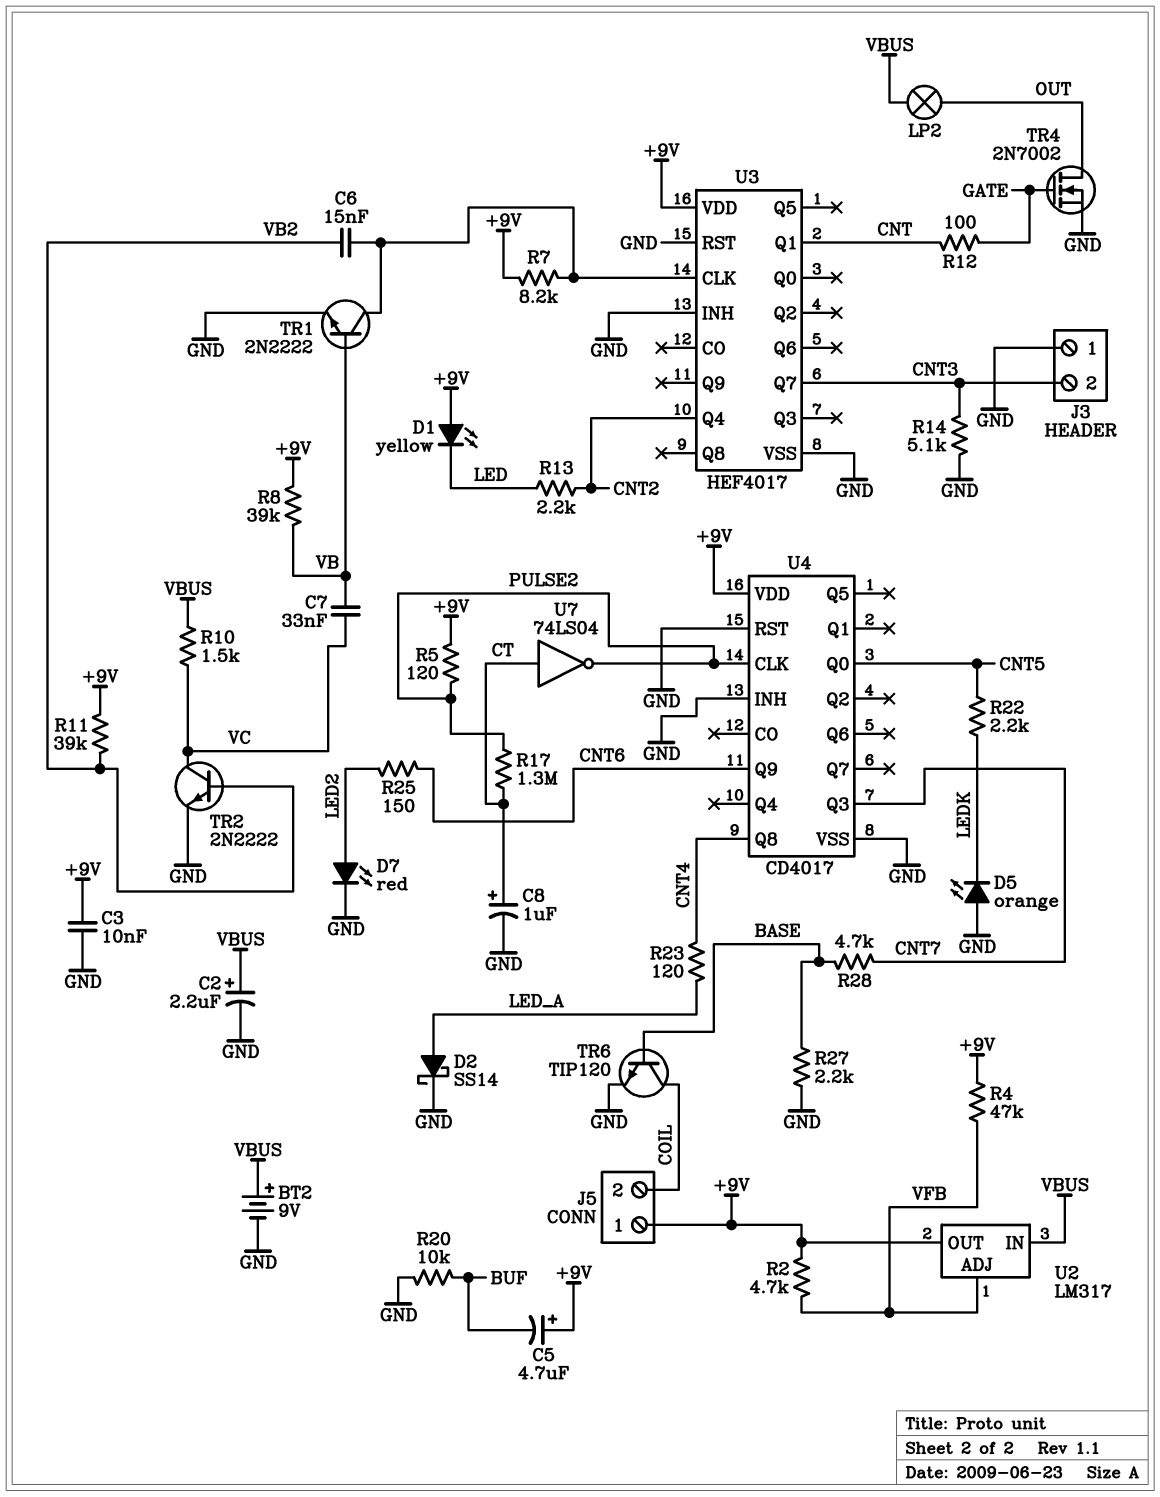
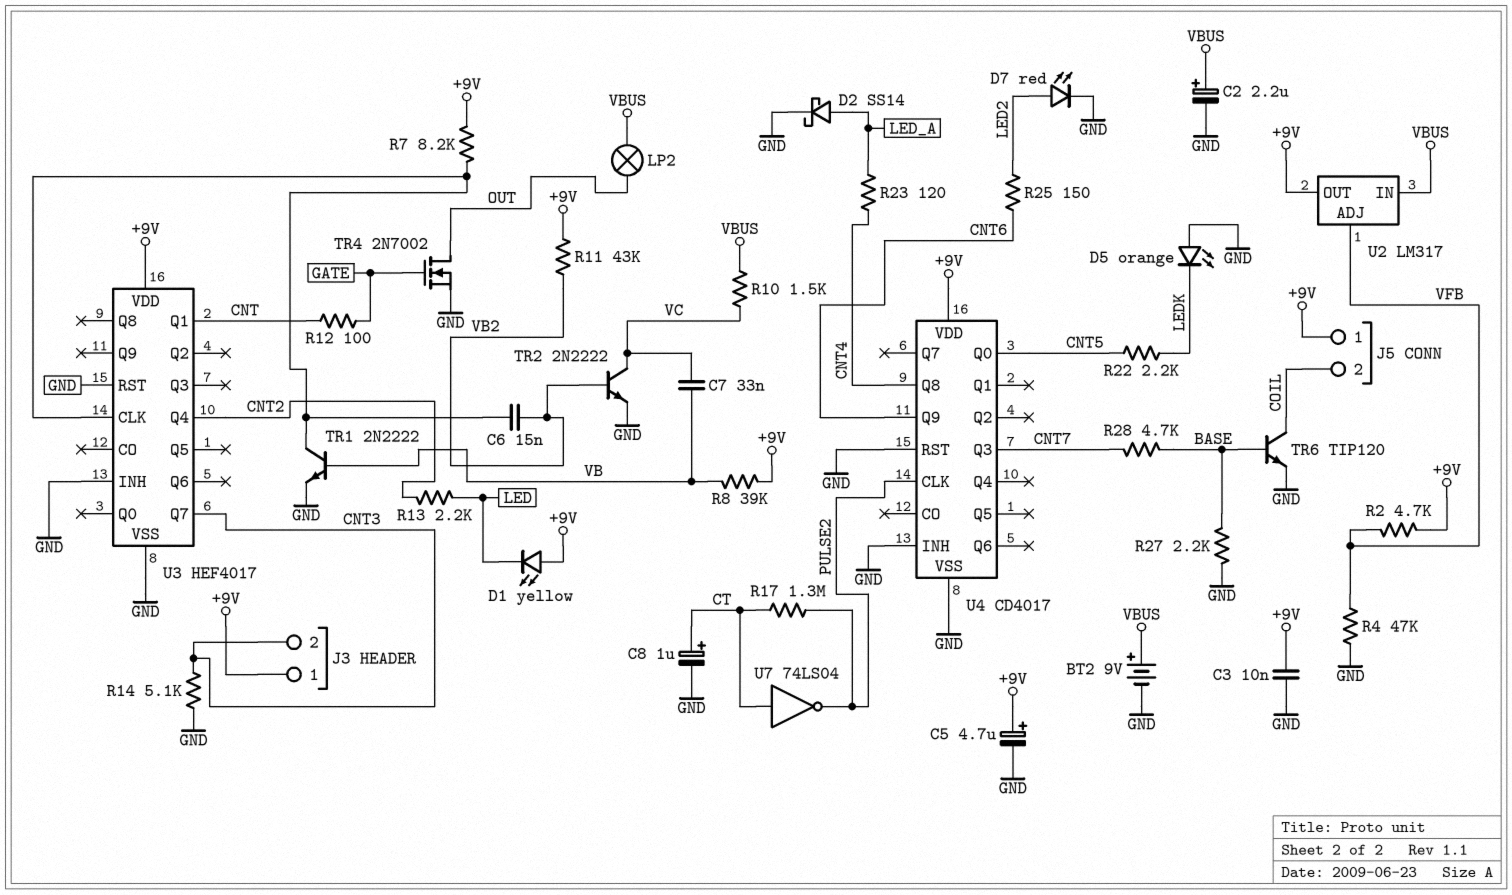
C5: 4.7uF (plus +9V, minus BUF) -> 4.7uF (plus +9V, minus GND)
J3 pin 1: GND -> +9V
R4: 47k (+9V, VFB) -> 47k (GND, VFB)
R5: 120 (+9V, PULSE2) -> none
R11: 39k (+9V, VB2) -> 43k (+9V, VB2)
R20: 10k (BUF, GND) -> none

